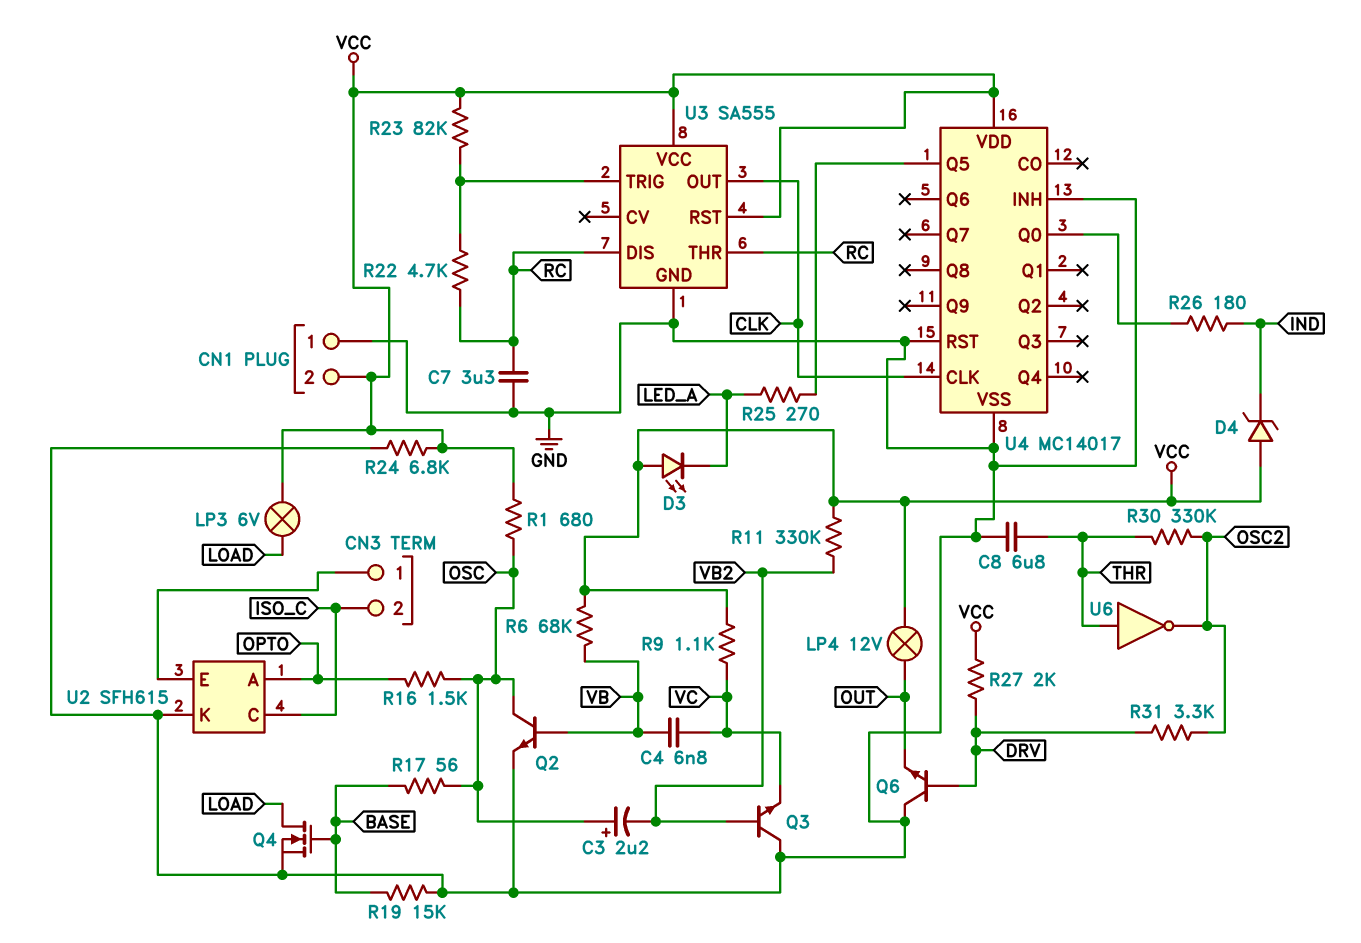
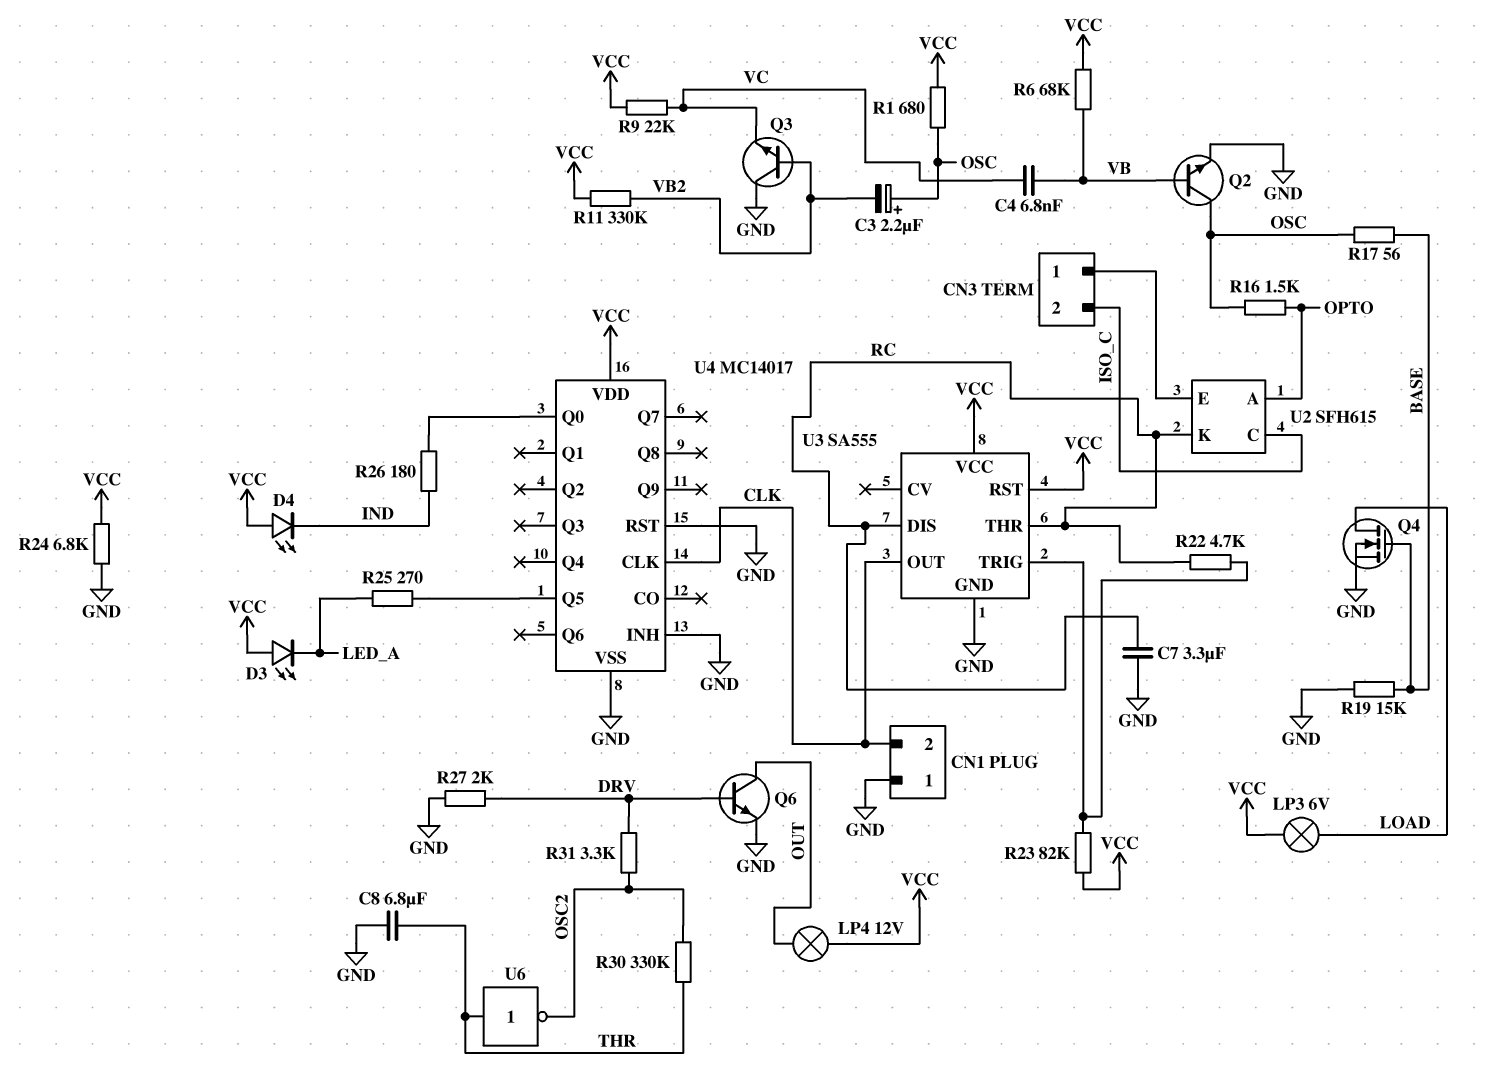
CN1 pin 2: VCC -> CLK
D4: zener (A VCC, K IND) -> LED (A VCC, K IND)
Q6: NPN (B DRV, C GND, E OUT) -> NPN (B DRV, C OUT, E GND)
R9: 1.1k (VC, VCC) -> 22k (VC, VCC)
R27: 2k (DRV, VCC) -> 2k (DRV, GND)
U2 pin K: GND -> RC

